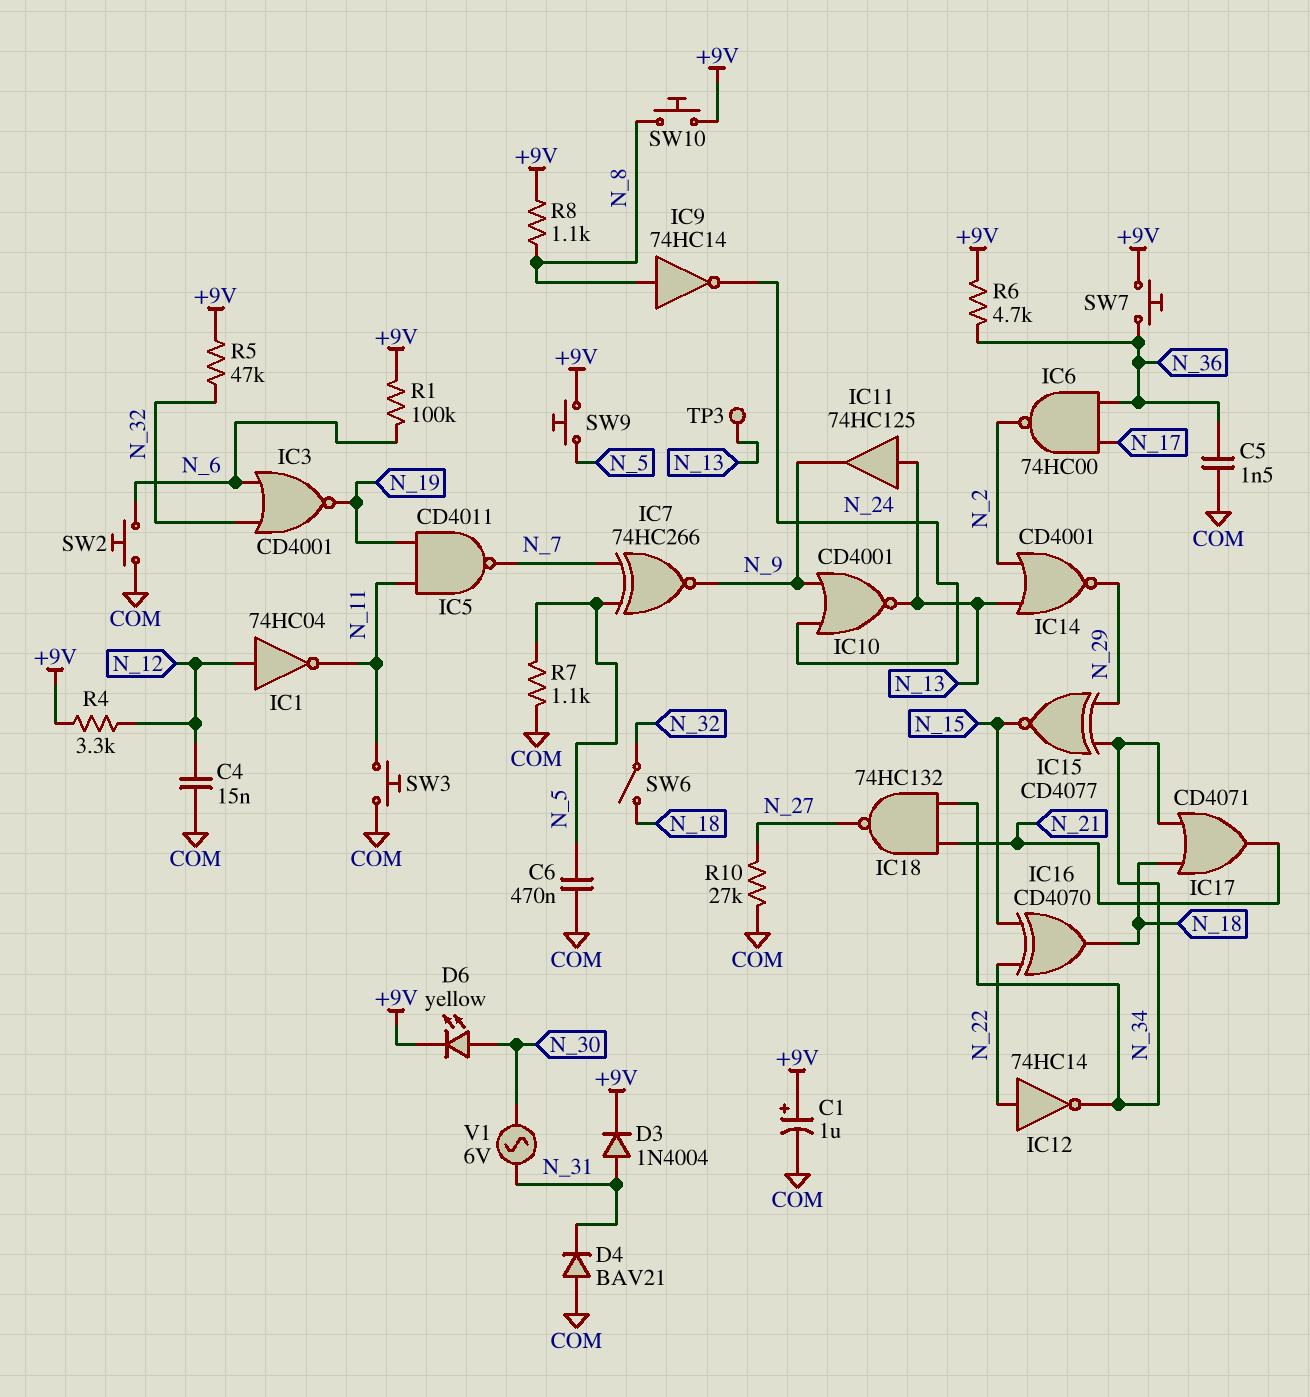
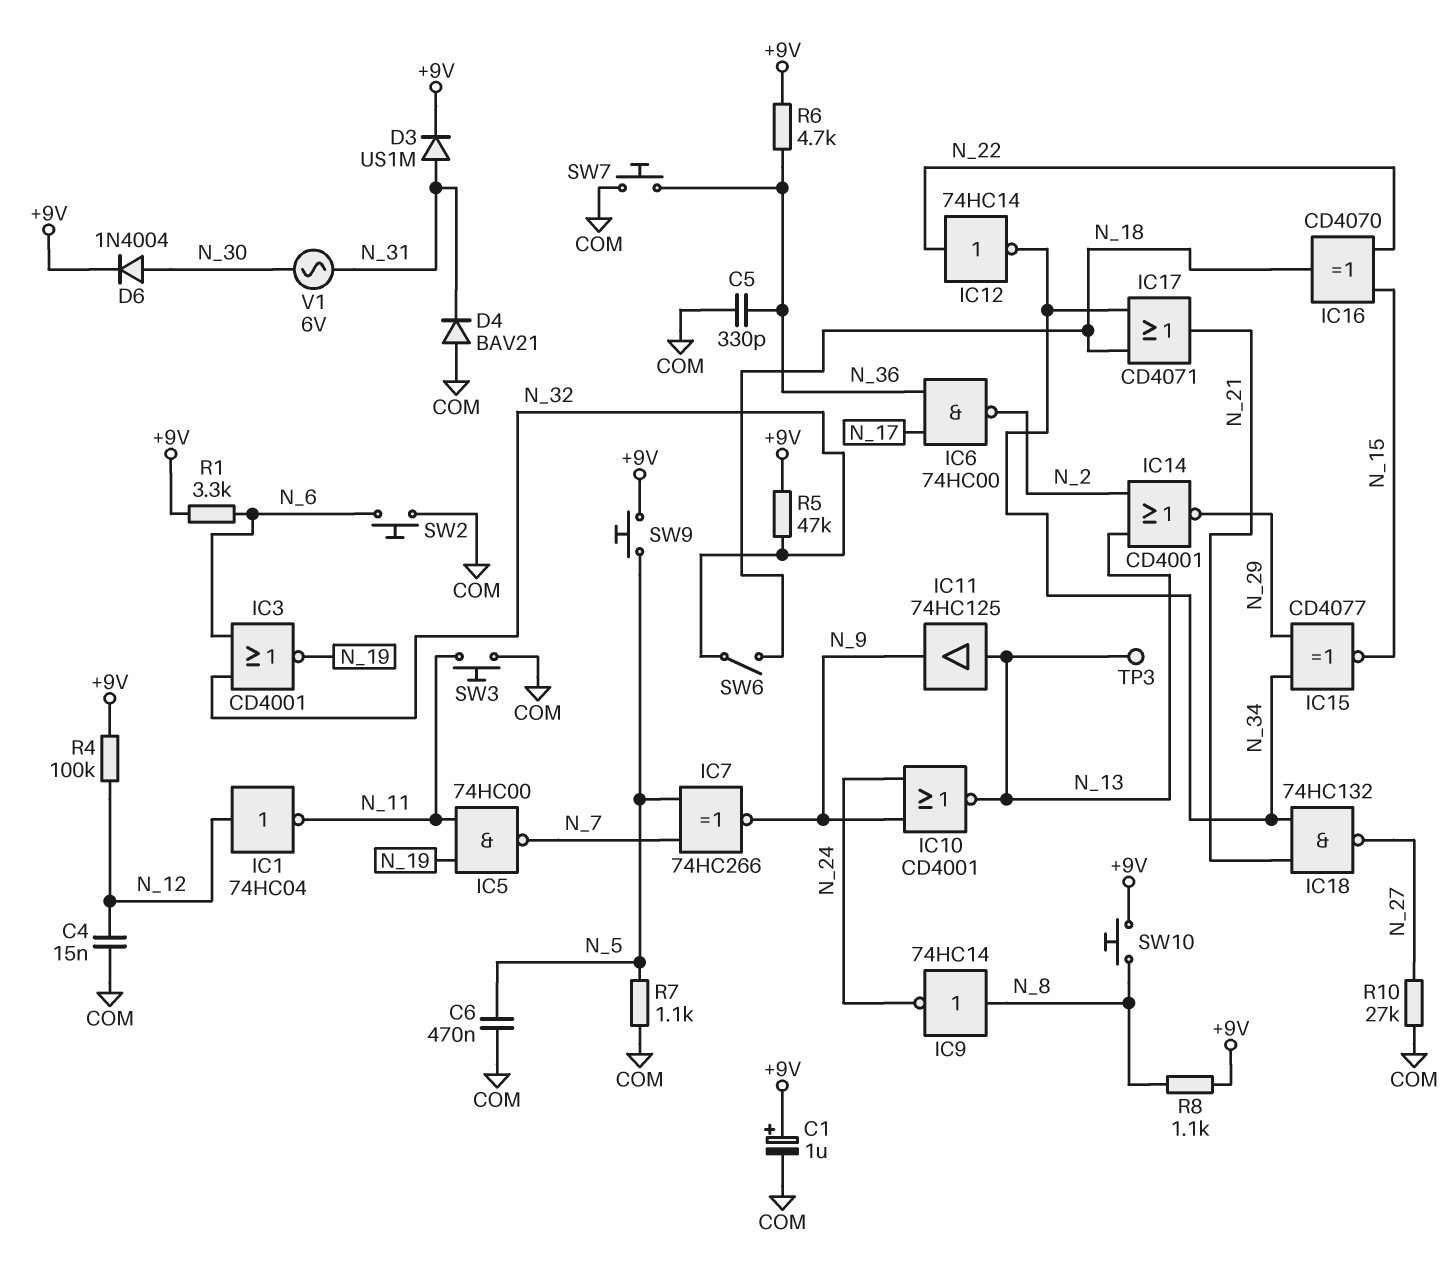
C5: 1.5nF (COM, N_36) -> 330pF (COM, N_36)
D3: diode 1N4004 (A N_31, K +9V) -> diode US1M (A N_31, K +9V)
D6: LED yellow (A N_30, K +9V) -> diode 1N4004 (A N_30, K +9V)
IC5: NAND CD4011 (in N_11, in N_19, out N_7) -> NAND 74HC00 (in N_11, in N_19, out N_7)
R1: 100k (+9V, N_6) -> 3.3k (+9V, N_6)
R4: 3.3k (+9V, N_12) -> 100k (+9V, N_12)
SW7: button (+9V, N_36) -> button (COM, N_36)

